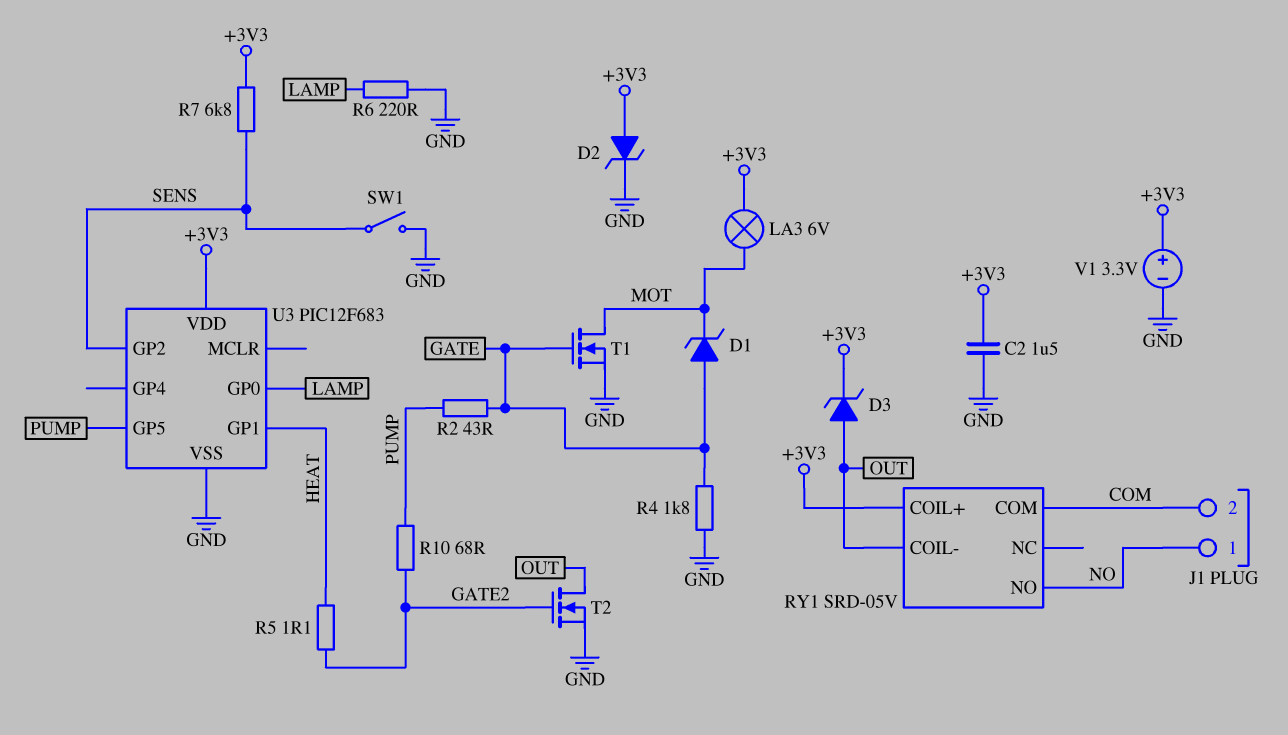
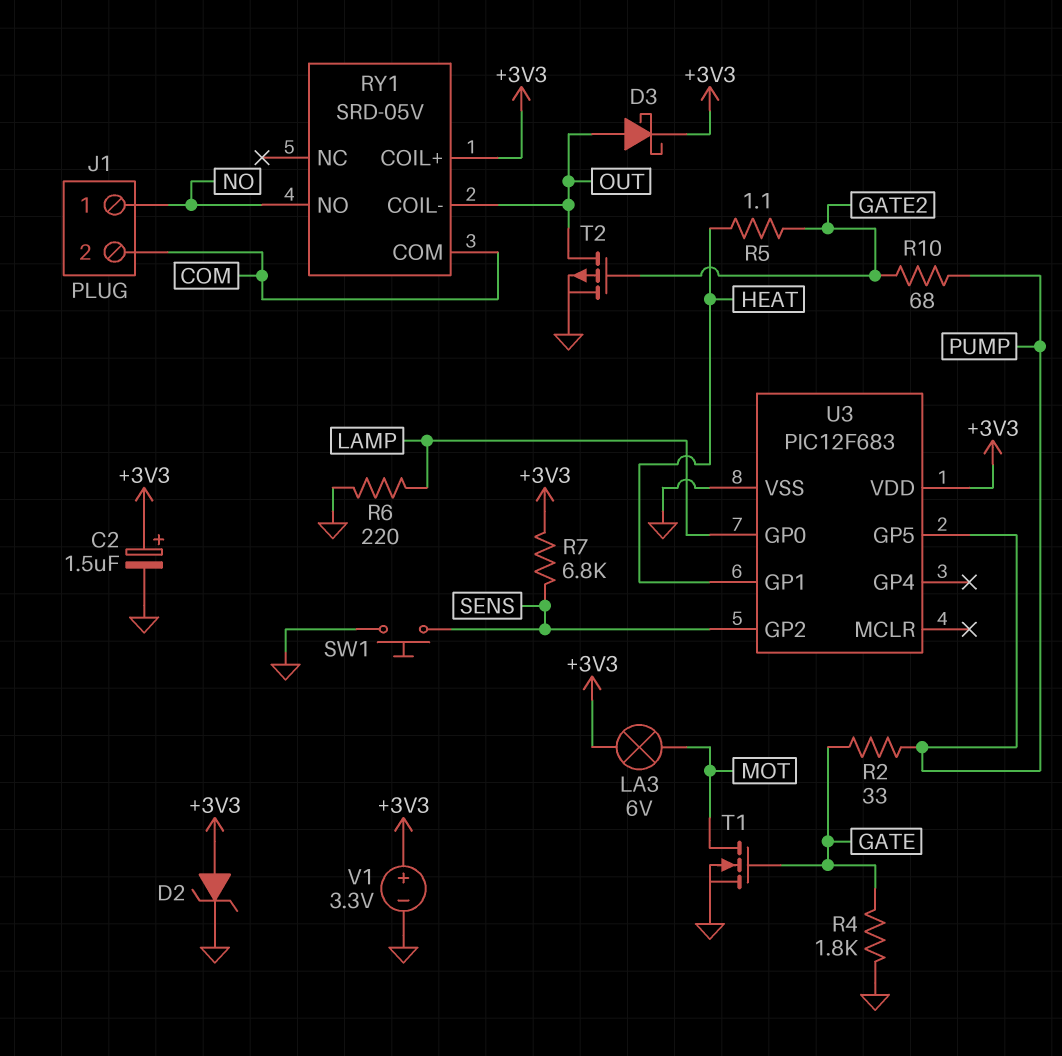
C2: 1.5uF (+3V3, GND) -> 1.5uF (plus +3V3, minus GND)
D1: zener (A GATE, K MOT) -> none
D3: zener (A OUT, K +3V3) -> schottky (A OUT, K +3V3)
R2: 43 (GATE, PUMP) -> 33 (GATE, PUMP)
SW1: switch (GND, SENS) -> button (GND, SENS)
T2: NMOS (G GATE2, D OUT, S GND) -> PMOS (G GATE2, D OUT, S GND)

